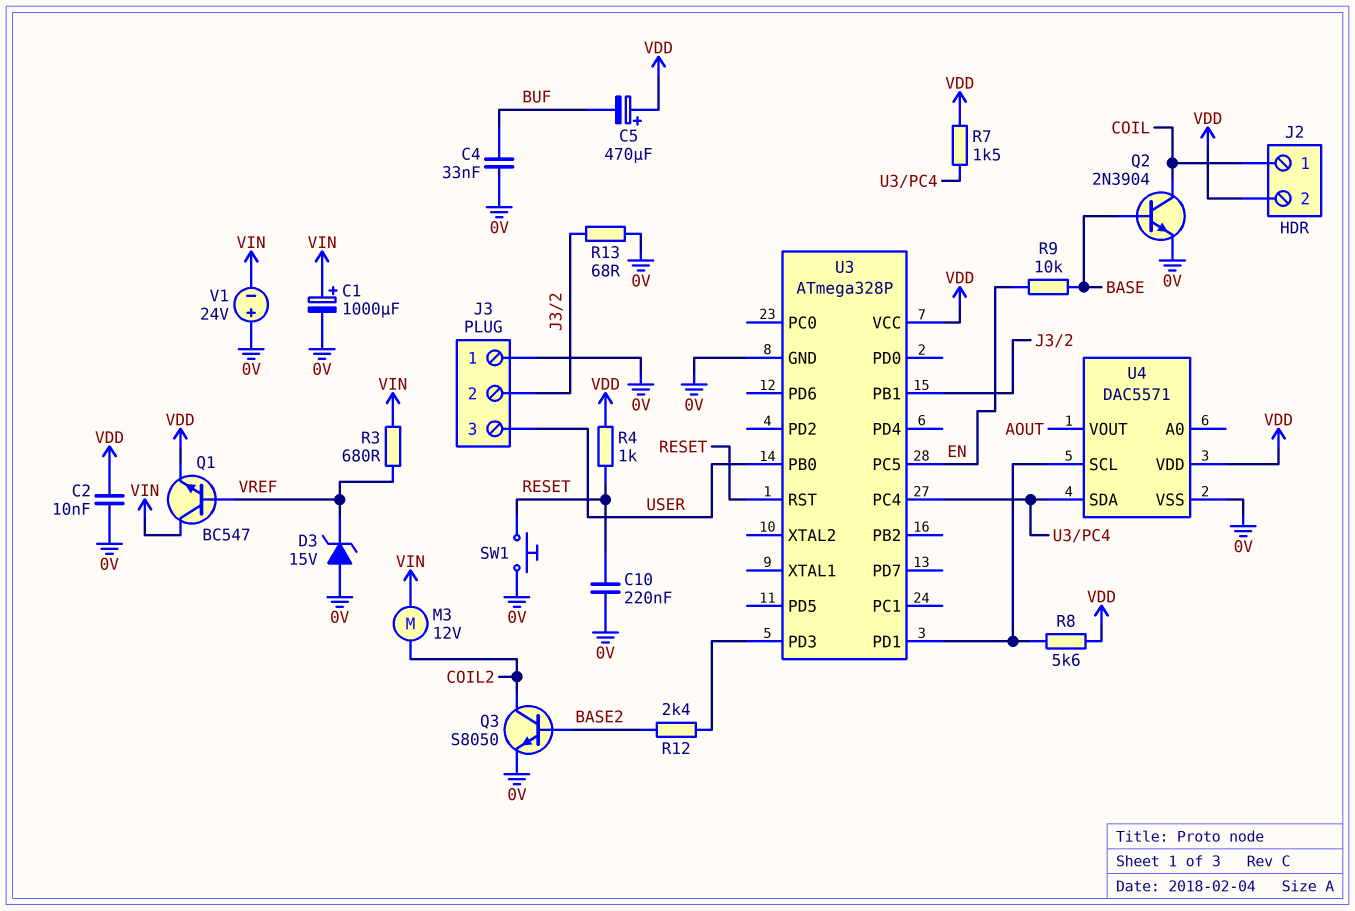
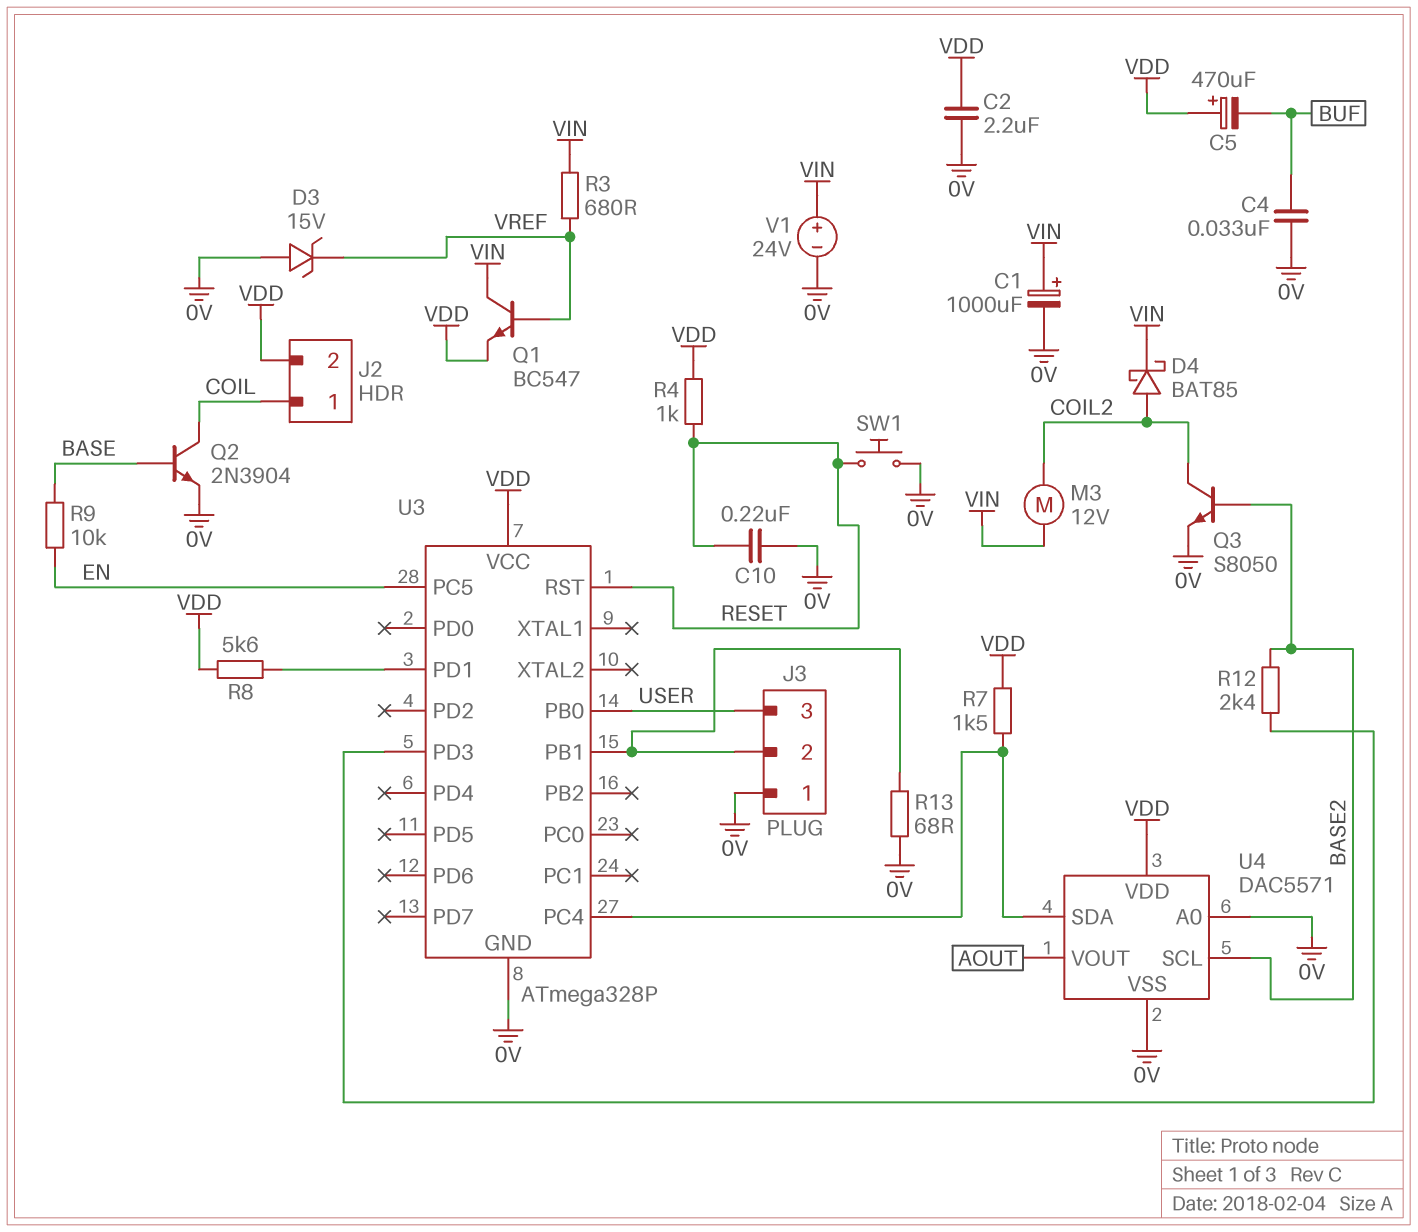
C2: 10nF (0V, VDD) -> 2.2uF (0V, VDD)
D4: none -> schottky BAT85 (A COIL2, K VIN)
U4 pin A0: none -> 0V
U4 pin SCL: U3/PD1 -> BASE2
V1: 24V (plus 0V, minus VIN) -> 24V (plus VIN, minus 0V)

